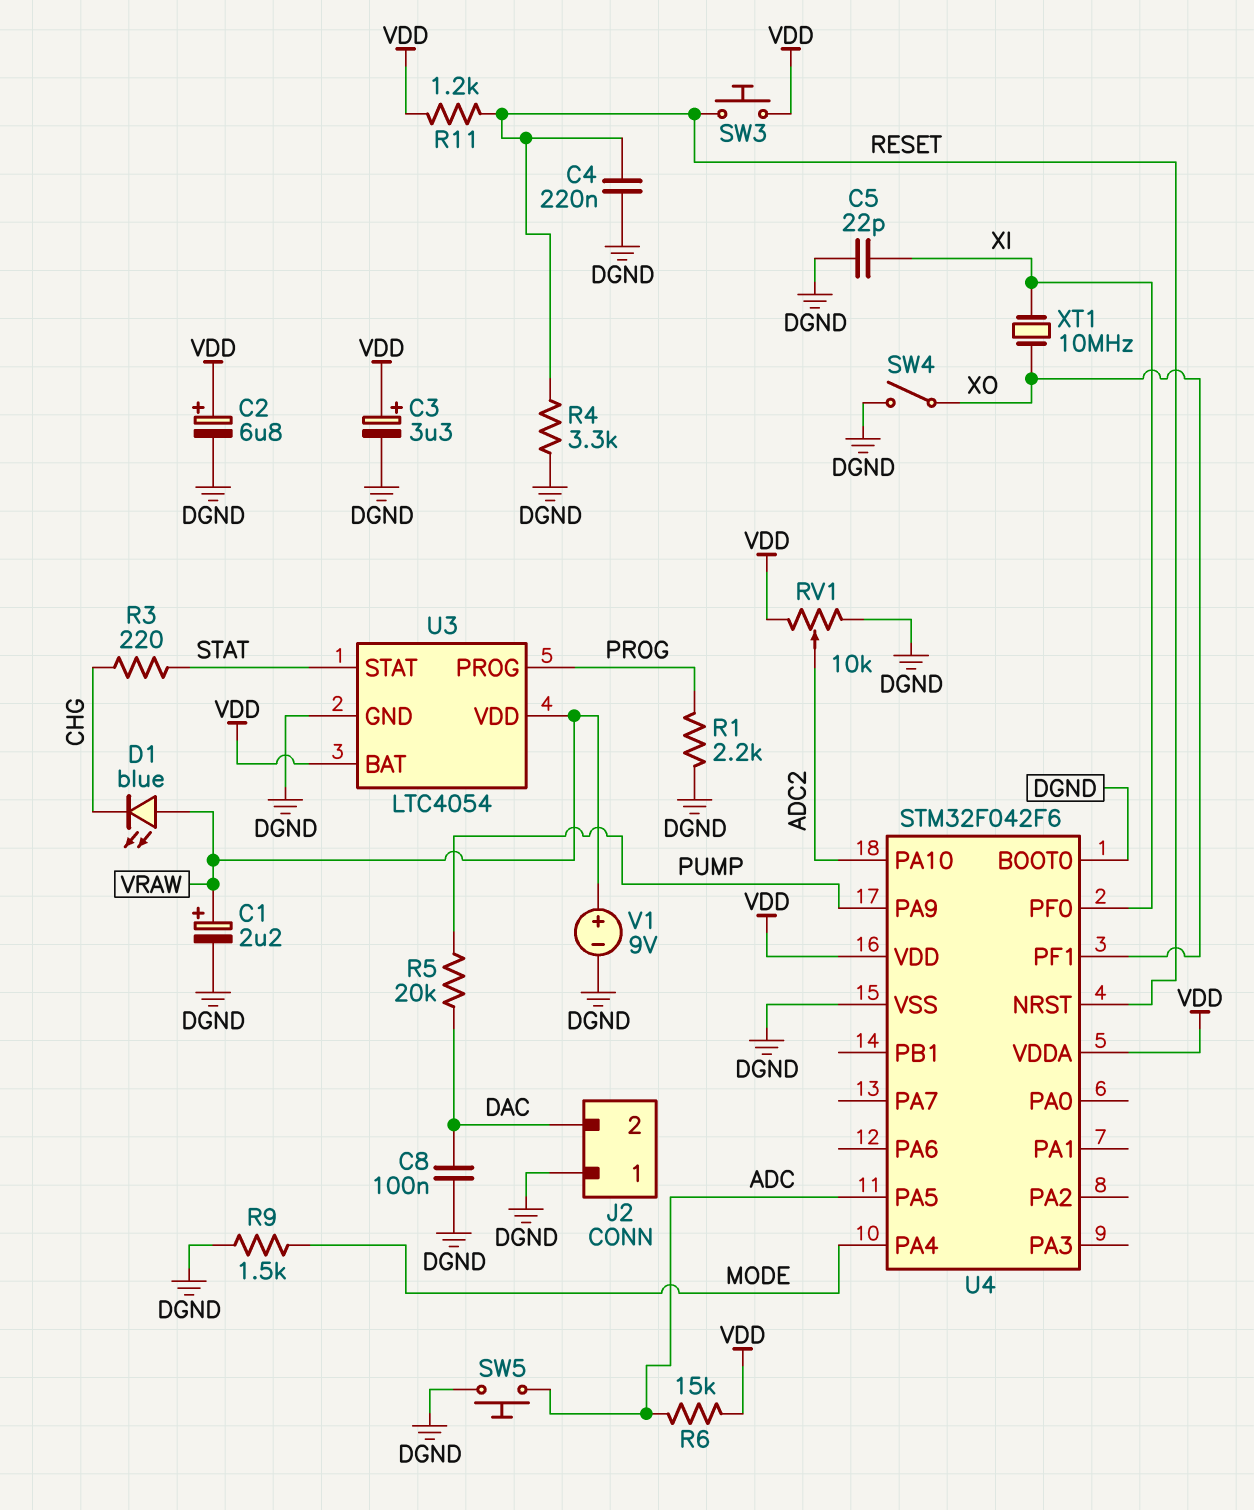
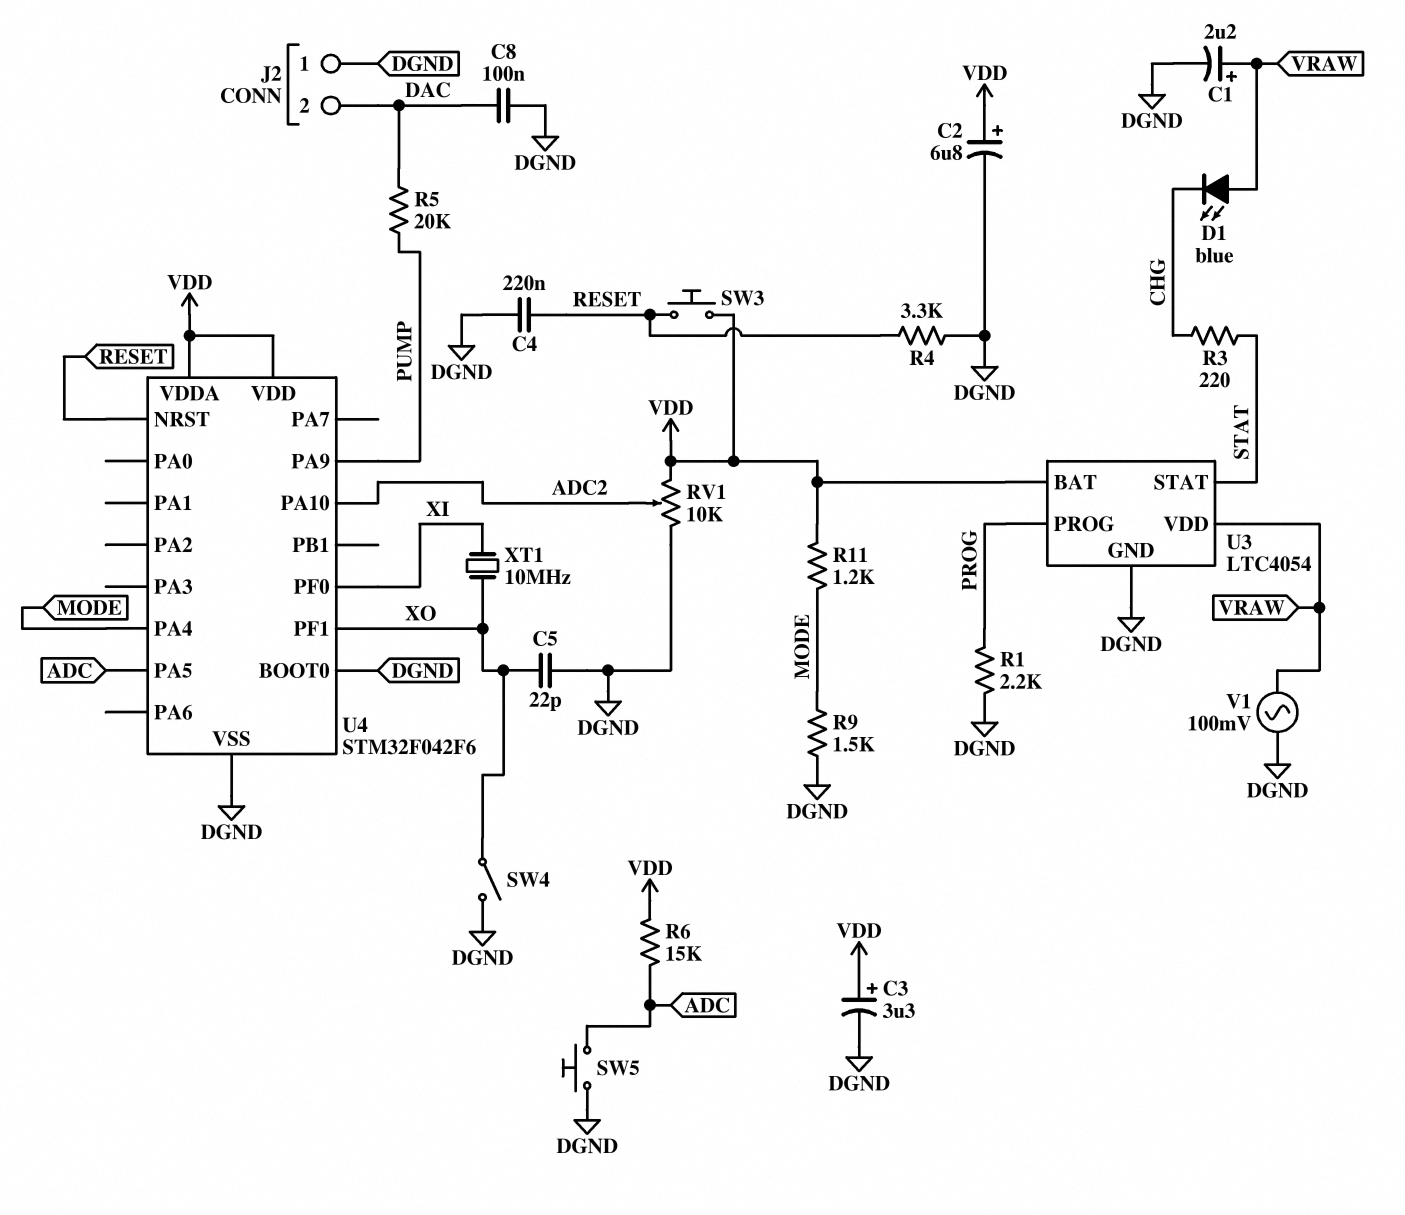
C5: 22pF (DGND, XI) -> 22pF (DGND, XO)
R11: 1.2k (RESET, VDD) -> 1.2k (MODE, VDD)
V1: 9V (plus VRAW, minus DGND) -> AC 100mV (DGND, VRAW)

